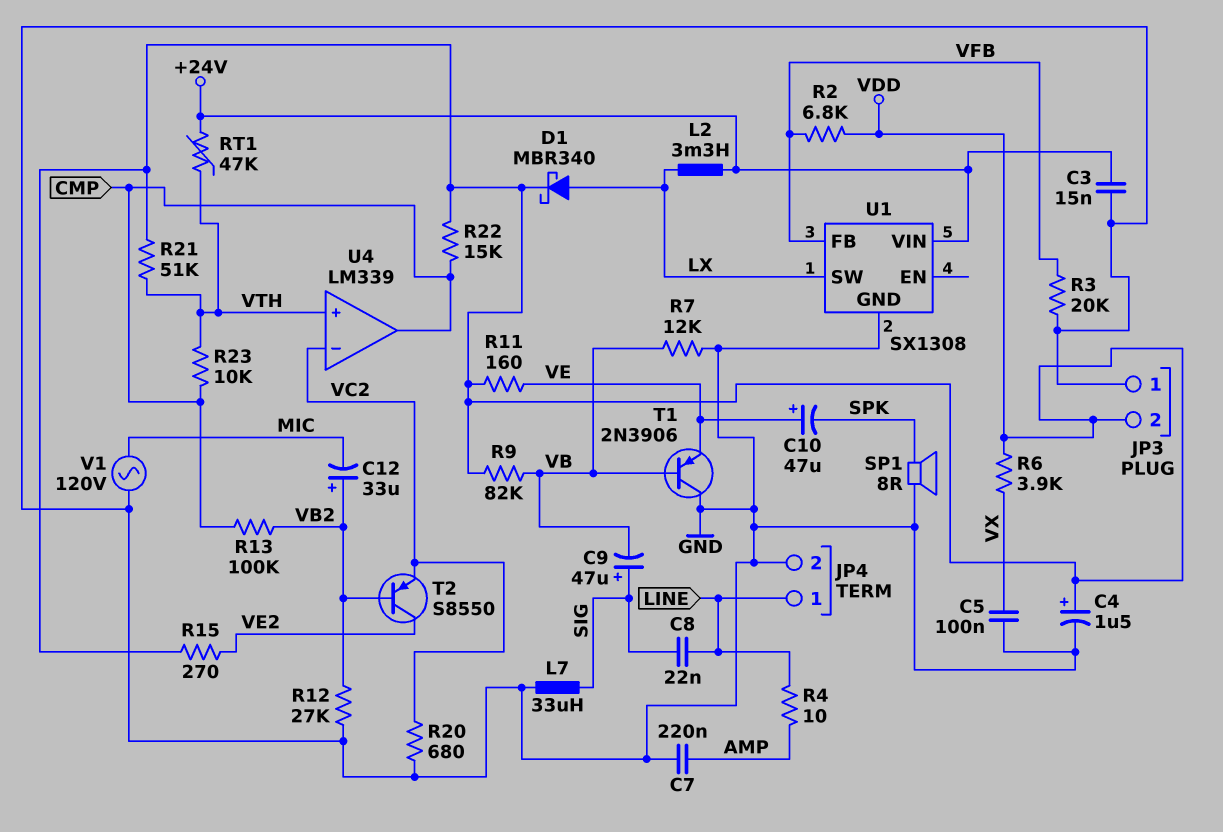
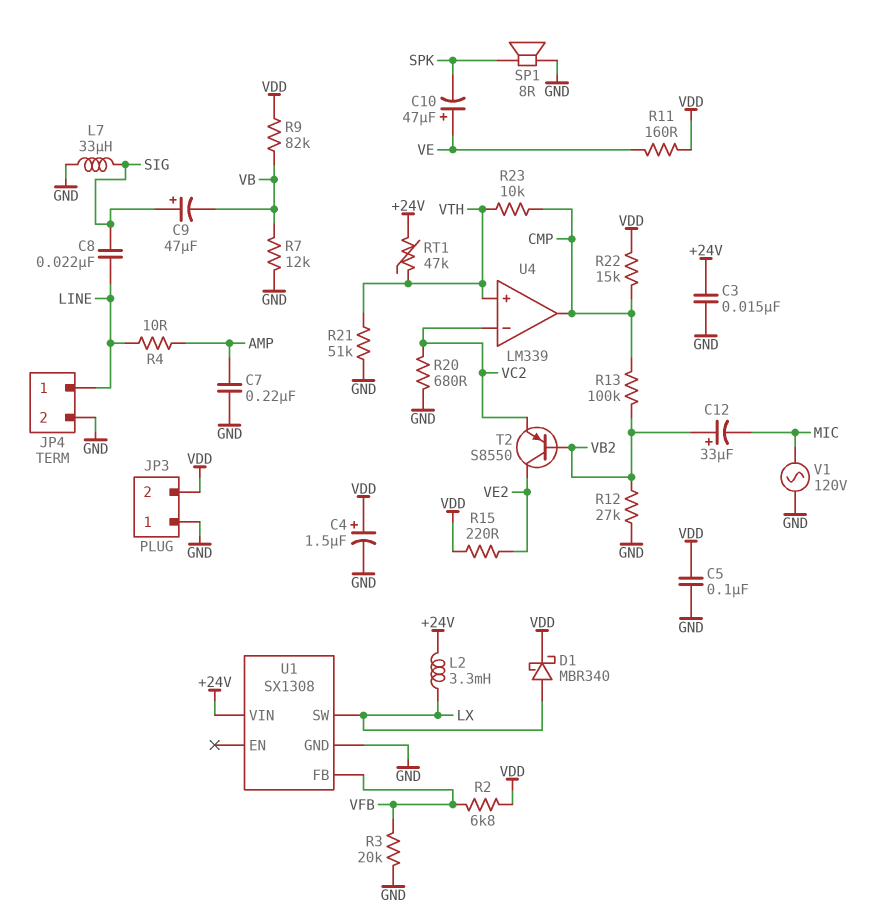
C5: 100nF (GND, VX) -> 100nF (GND, VDD)
R6: 3.9k (VDD, VX) -> none
R15: 270 (VDD, VE2) -> 220 (VDD, VE2)
R21: 51k (VDD, VTH) -> 51k (GND, VTH)
T1: PNP 2N3906 (B VB, C GND, E VE) -> none

